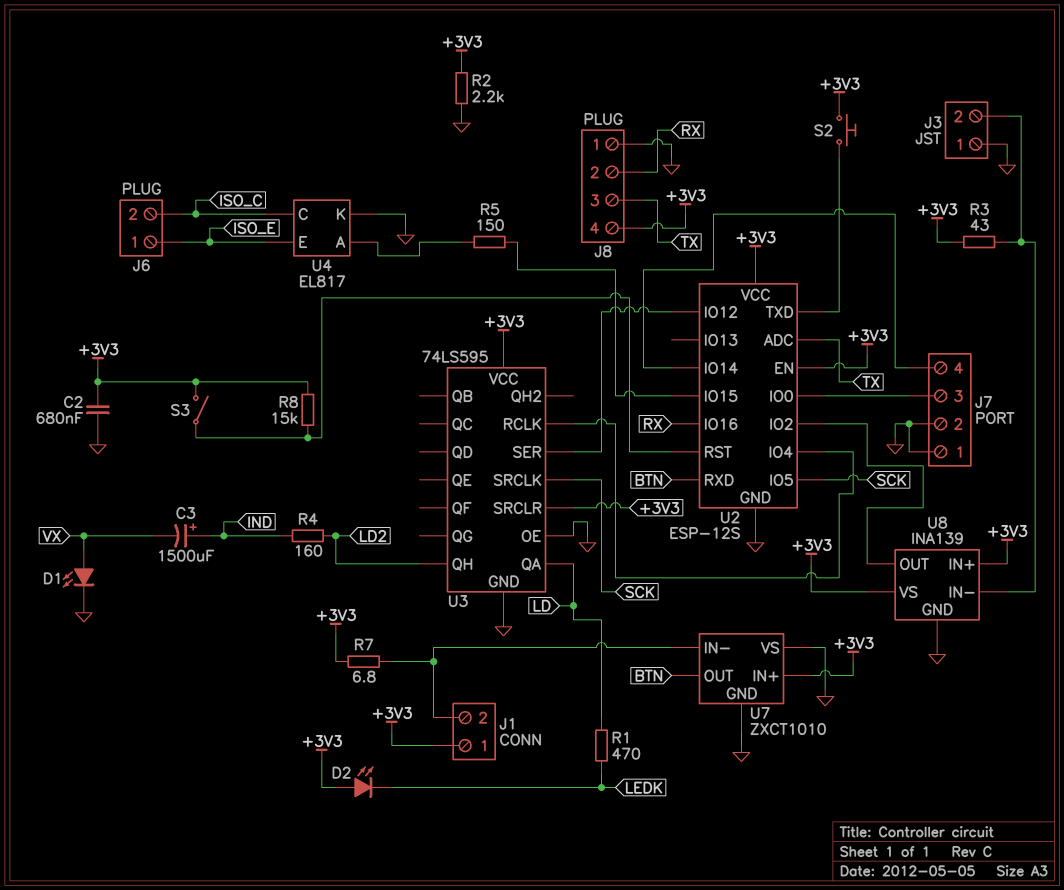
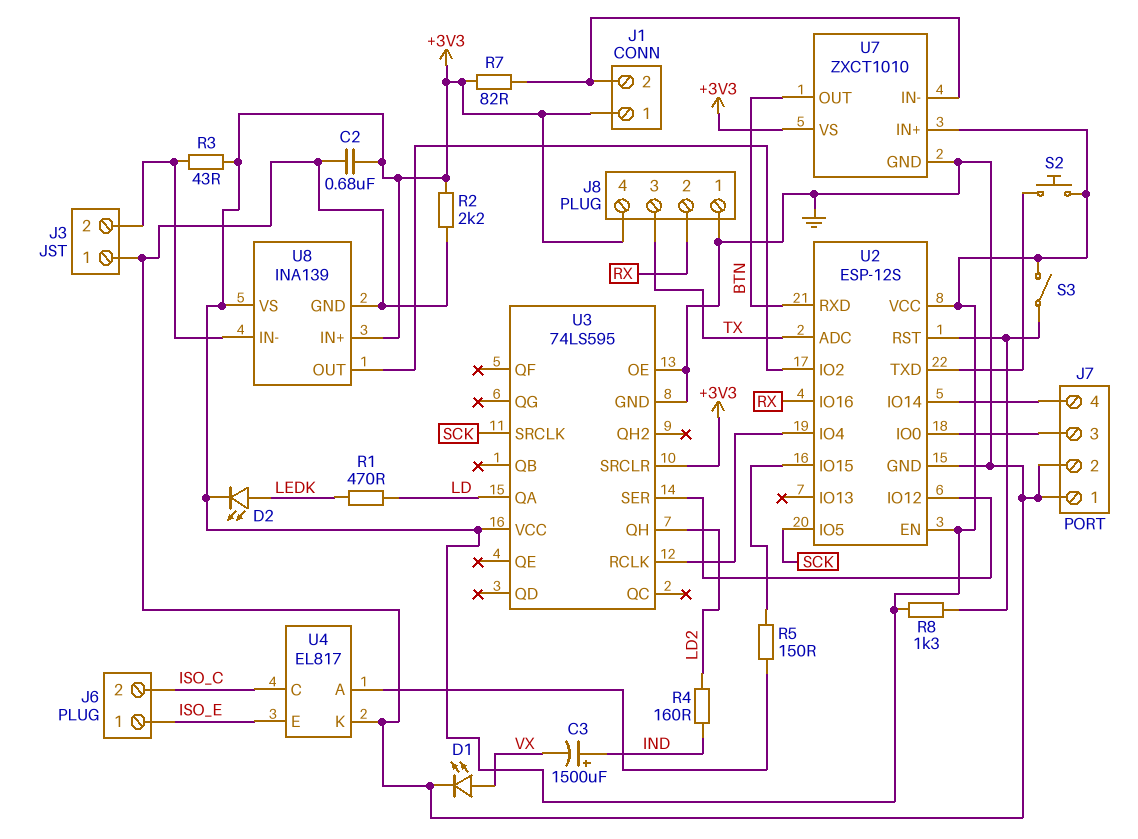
D2: LED (A +3V3, K LEDK) -> LED (A LEDK, K +3V3)
R7: 6.8 (+3V3, J1/2) -> 82 (+3V3, J1/2)
R8: 15k (+3V3, U2/RST) -> 1.3k (+3V3, U2/RST)
U7 pin VS: GND -> +3V3

